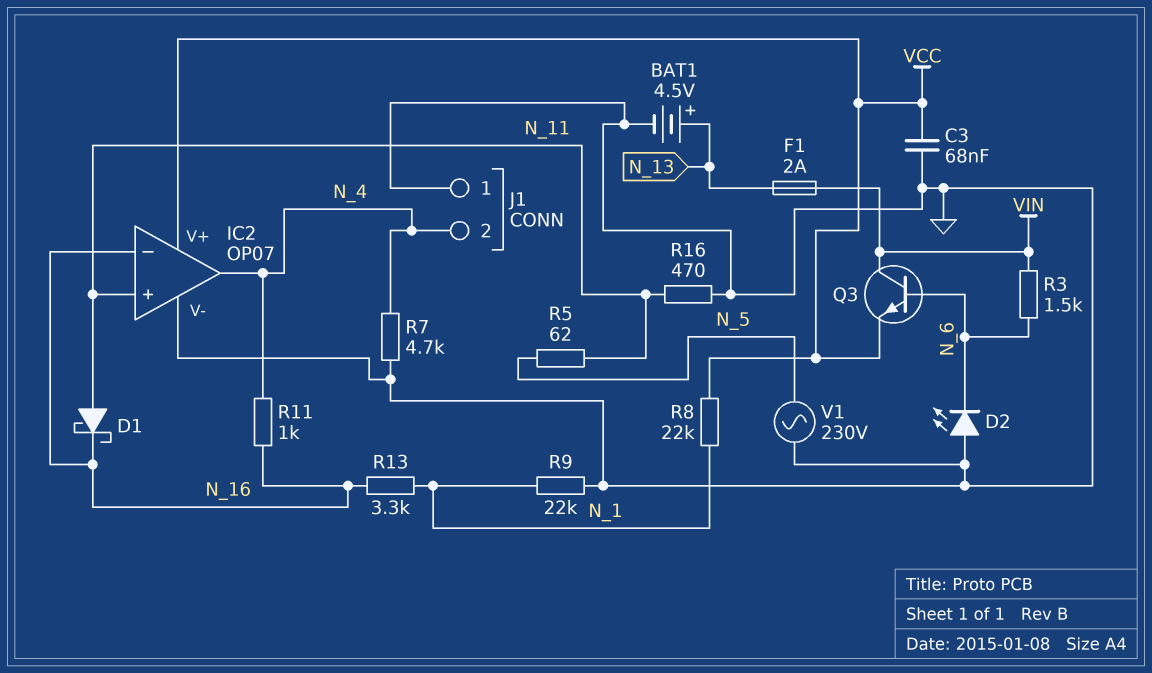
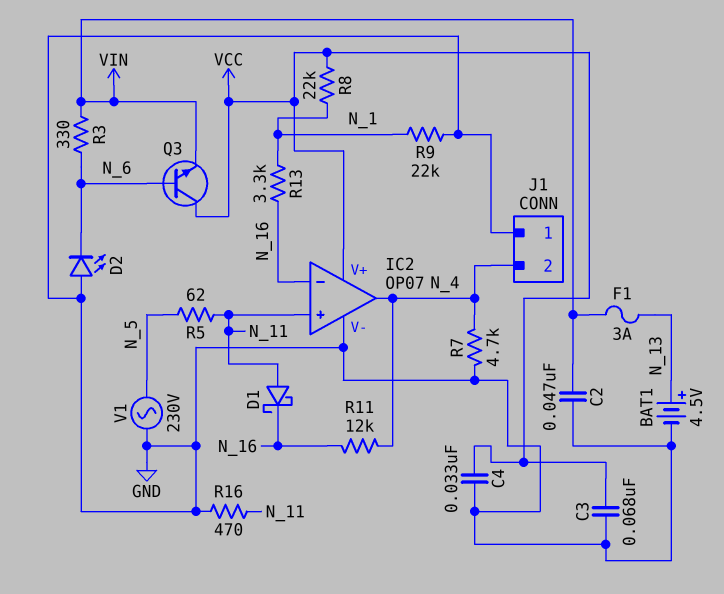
C2: none -> 47nF (GND, VIN)
C4: none -> 33nF (GND, VCC)
F1: 2A (N_13, VIN) -> 3A (N_13, VIN)
Q3: NPN (B N_6, C VIN, E VCC) -> NPN (B N_6, C VCC, E VIN)
R3: 1.5k (N_6, VIN) -> 330 (N_6, VIN)
R11: 1k (N_4, N_16) -> 12k (N_4, N_16)

